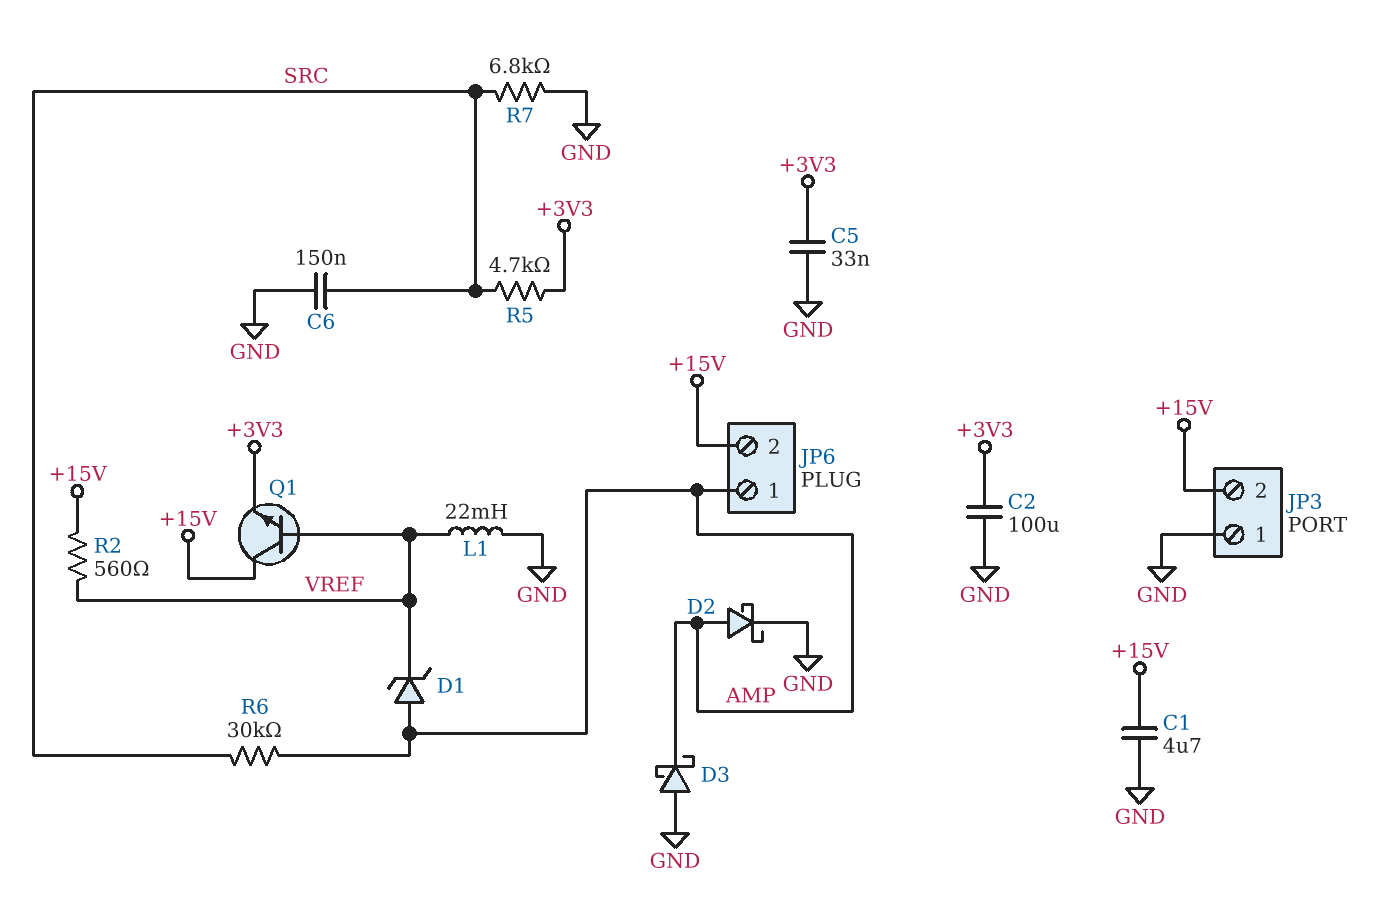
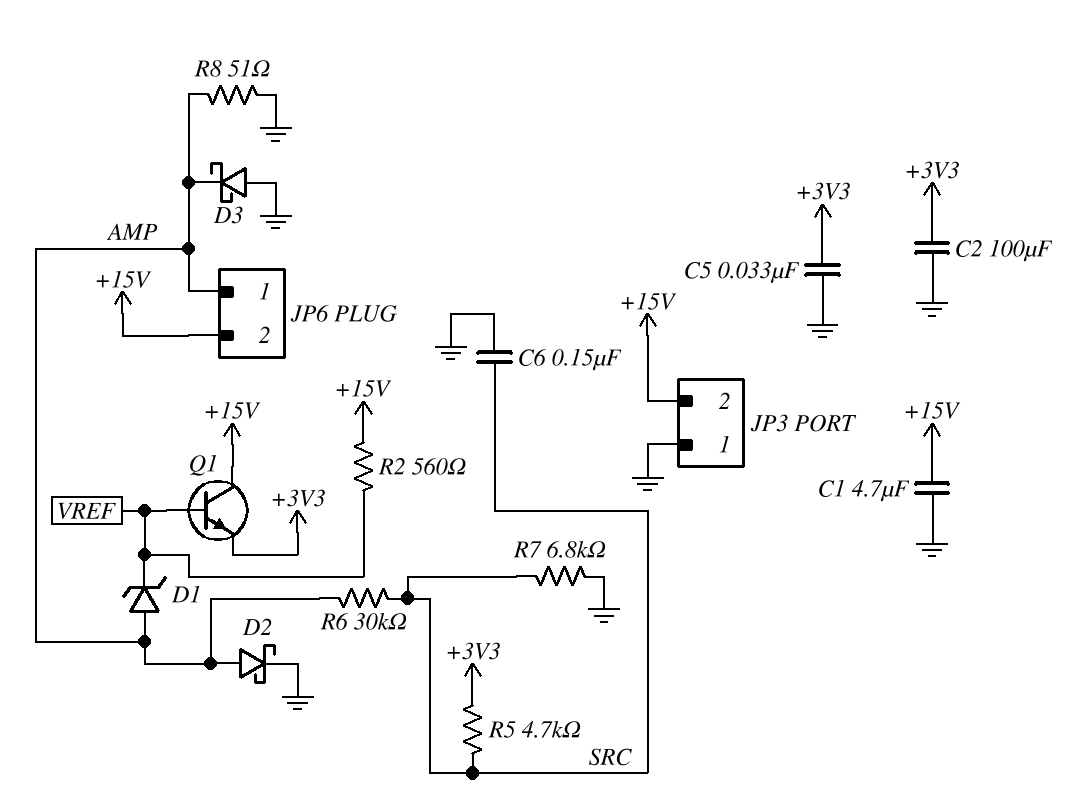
L1: 22mH (GND, VREF) -> none
R8: none -> 51 (AMP, GND)

